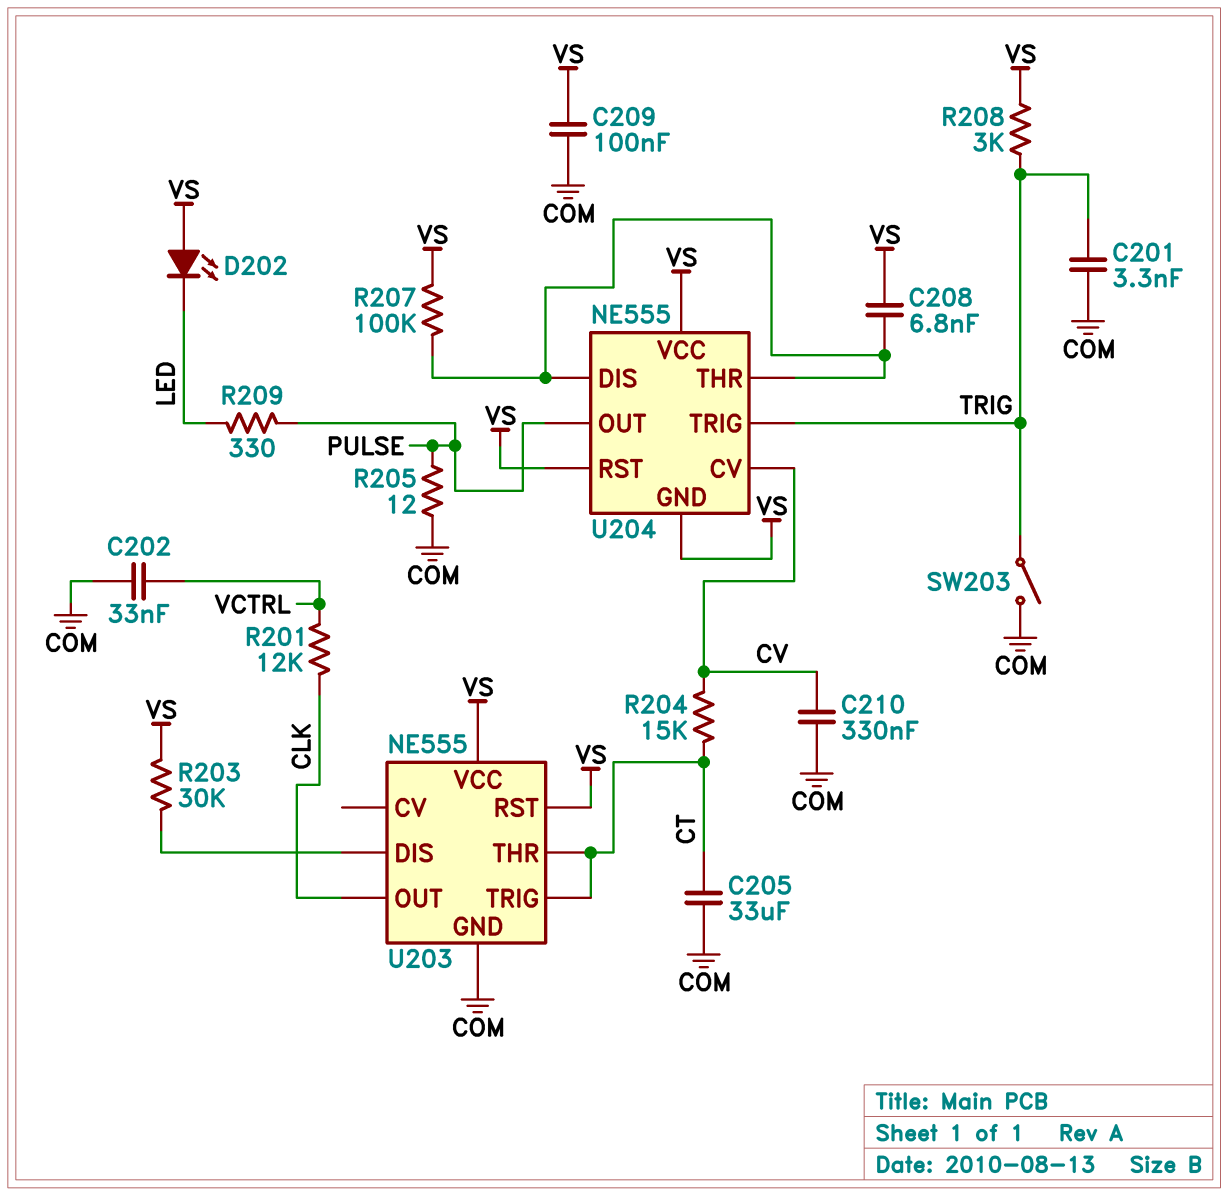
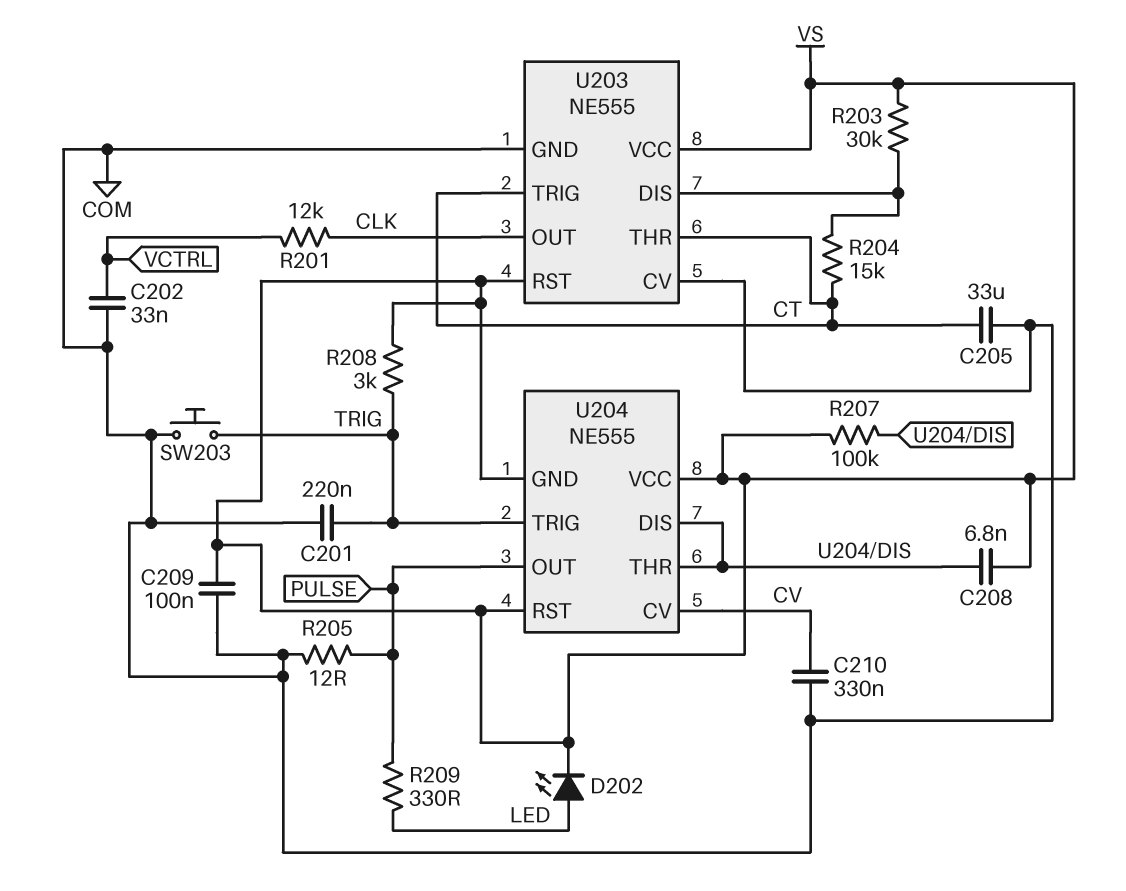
C201: 3.3nF (COM, TRIG) -> 220nF (COM, TRIG)
D202: LED (A VS, K LED) -> LED (A LED, K VS)
R204: 15k (CT, CV) -> 15k (CT, U203/DIS)
SW203: switch (COM, TRIG) -> button (COM, TRIG)
U203 pin CV: none -> COM

